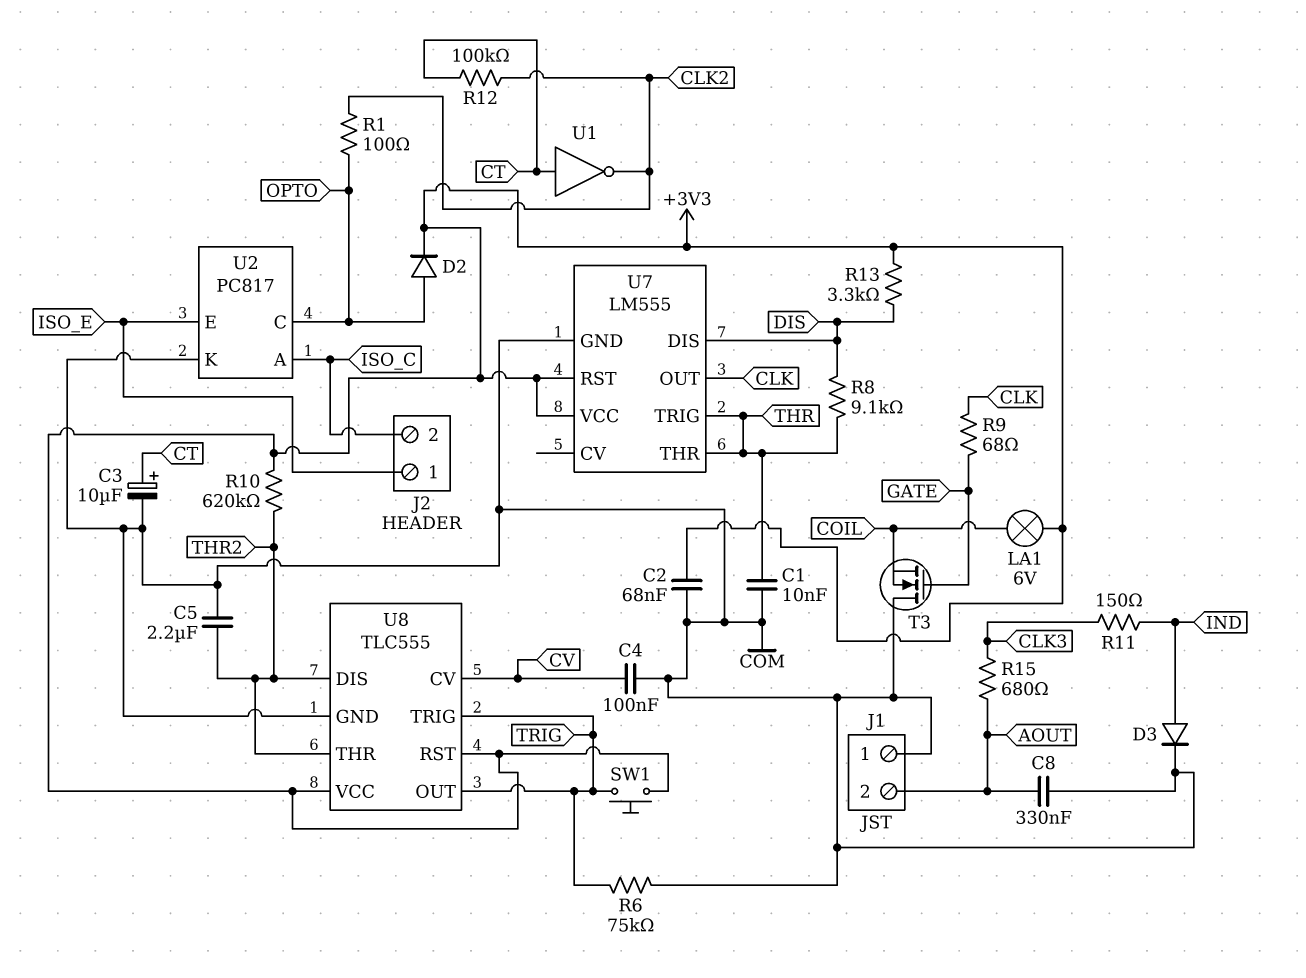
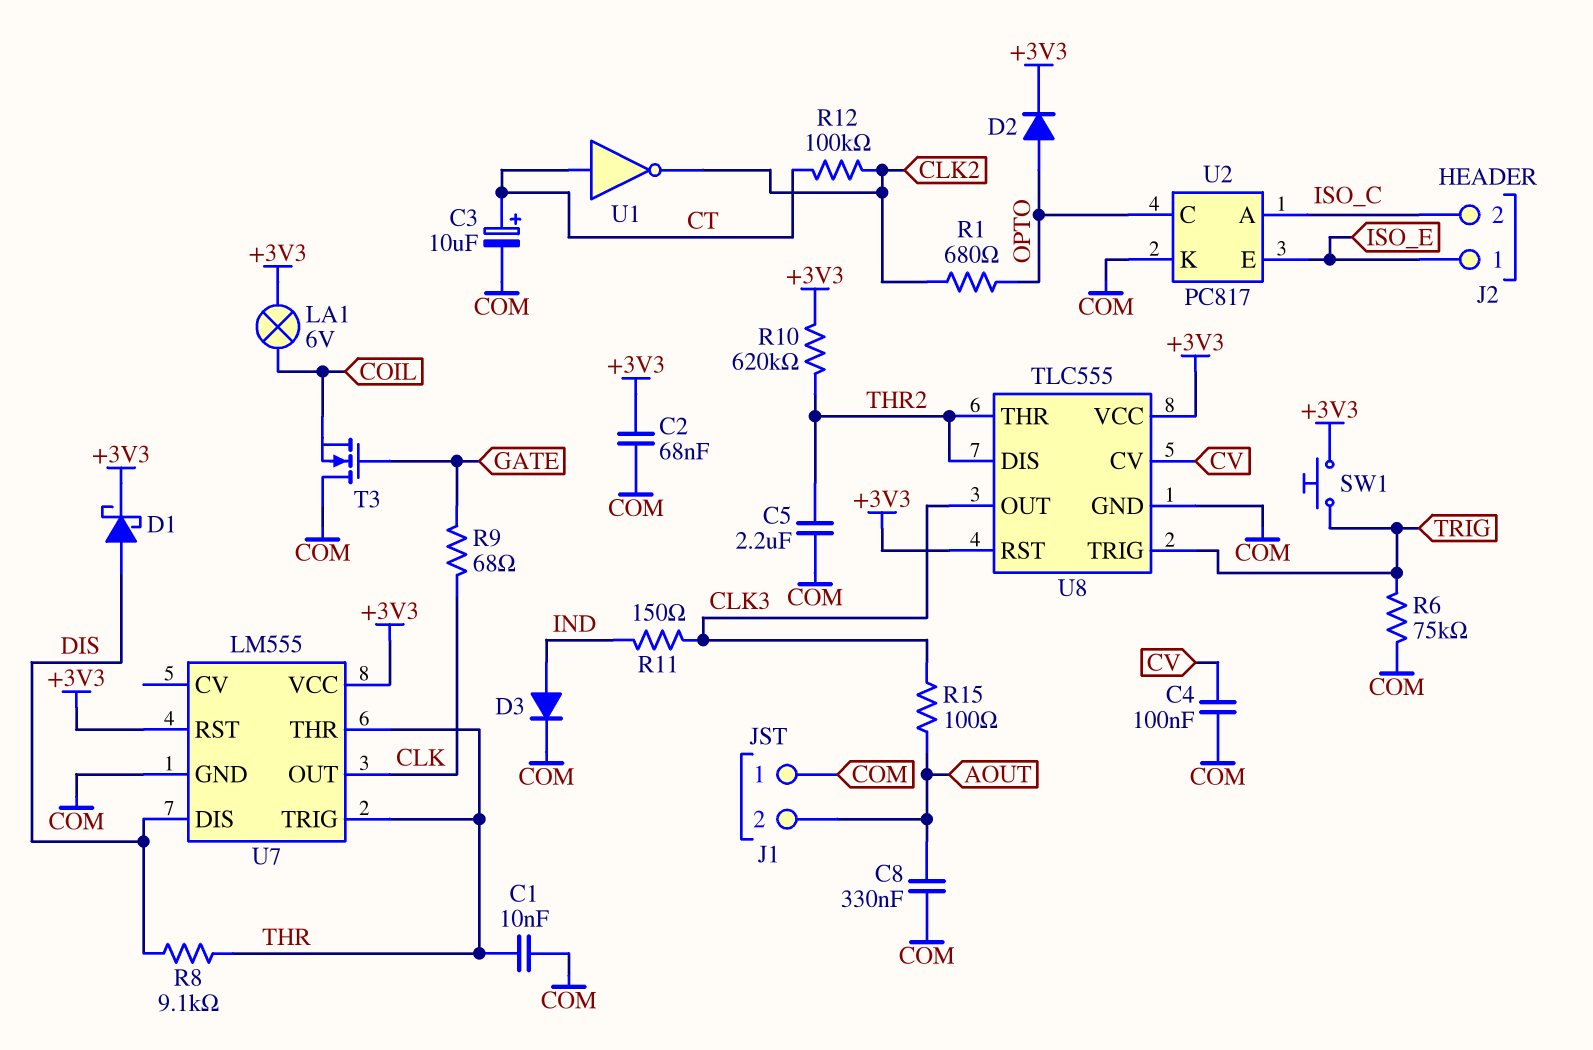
D1: none -> schottky (A DIS, K +3V3)
R1: 100 (CLK2, OPTO) -> 680 (CLK2, OPTO)
R13: 3.3k (+3V3, DIS) -> none
R15: 680 (AOUT, CLK3) -> 100 (AOUT, CLK3)
U8 pin OUT: TRIG -> CLK3

